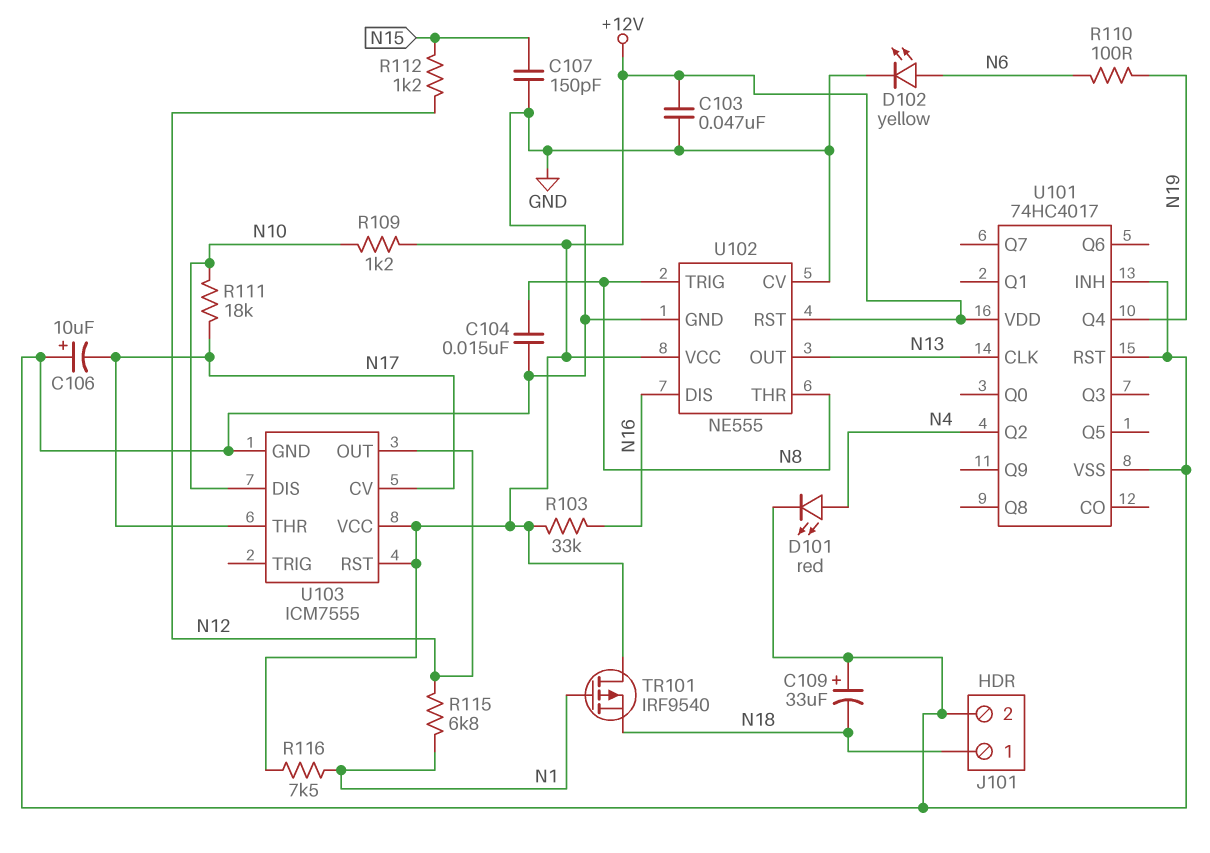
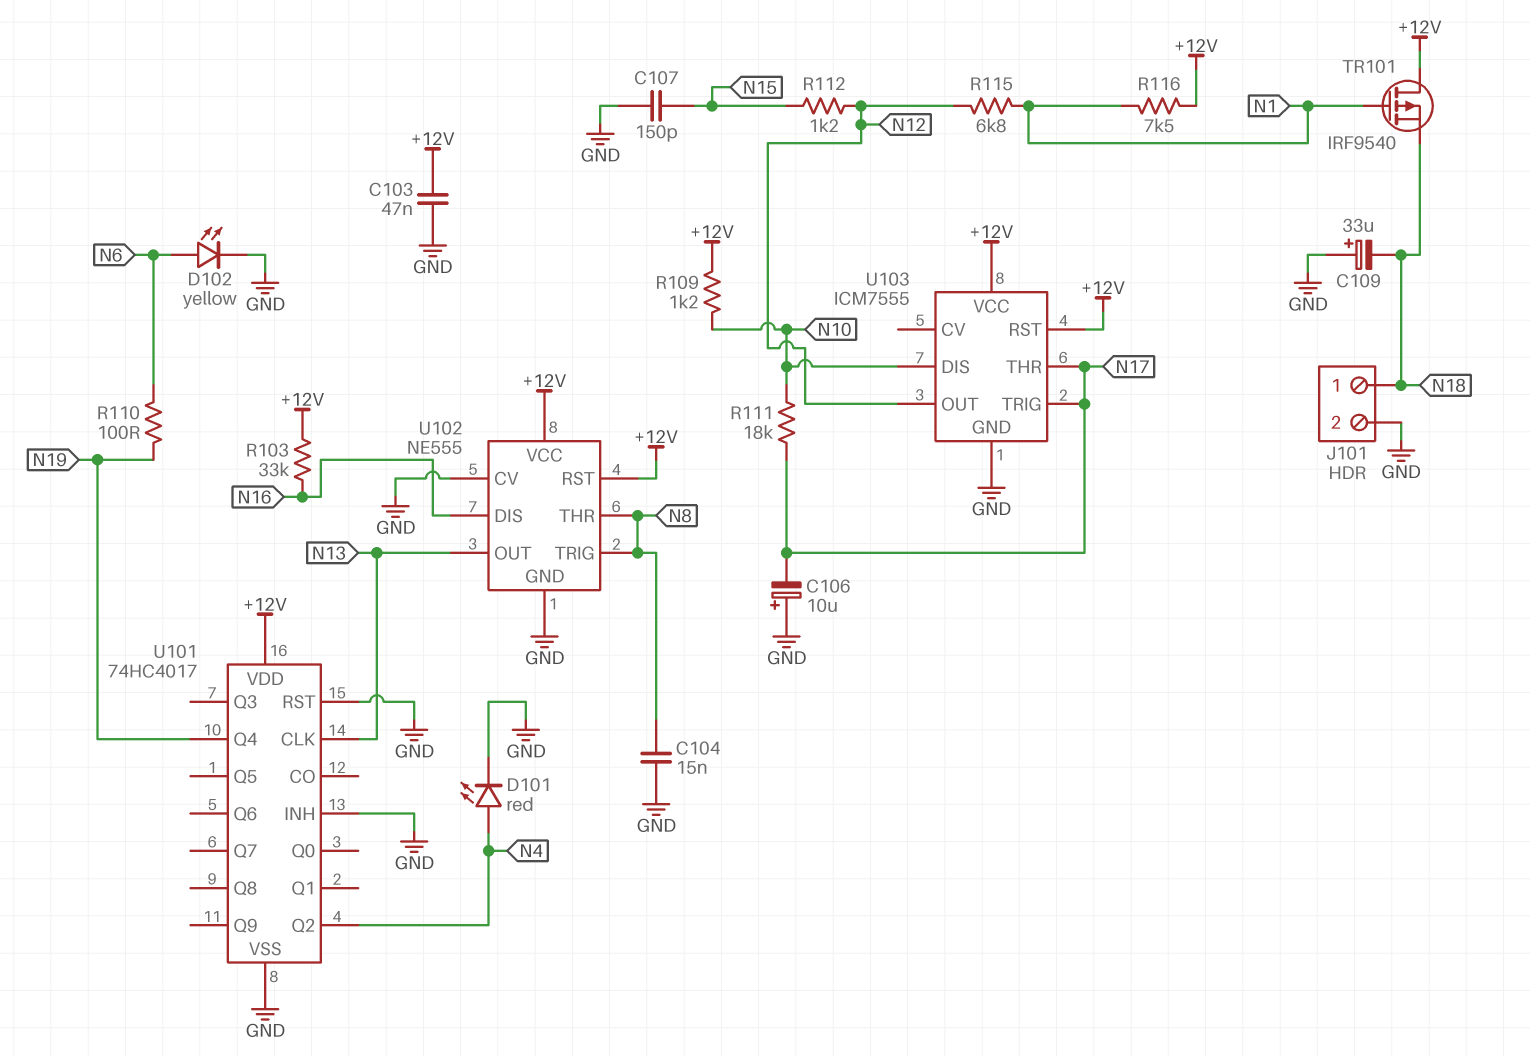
U103 pin CV: N17 -> none
U103 pin TRIG: none -> N17

